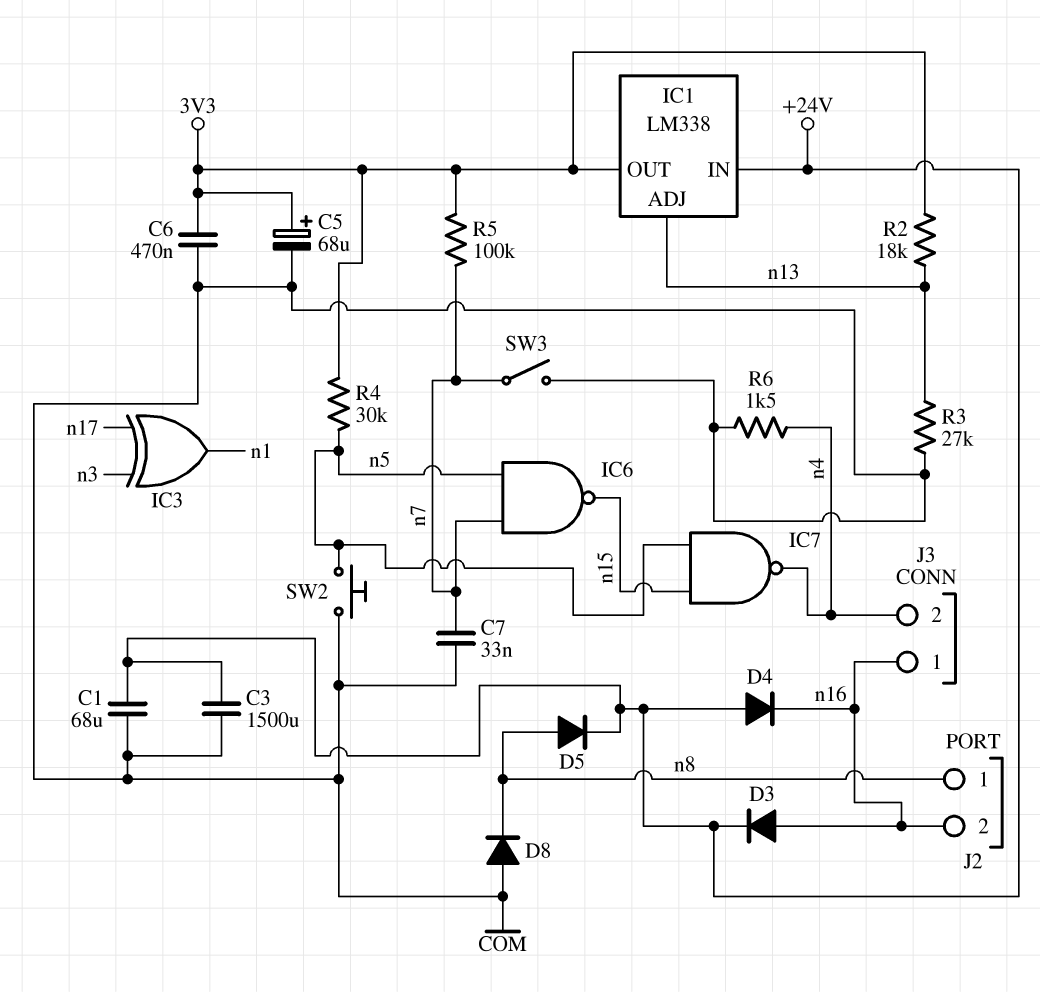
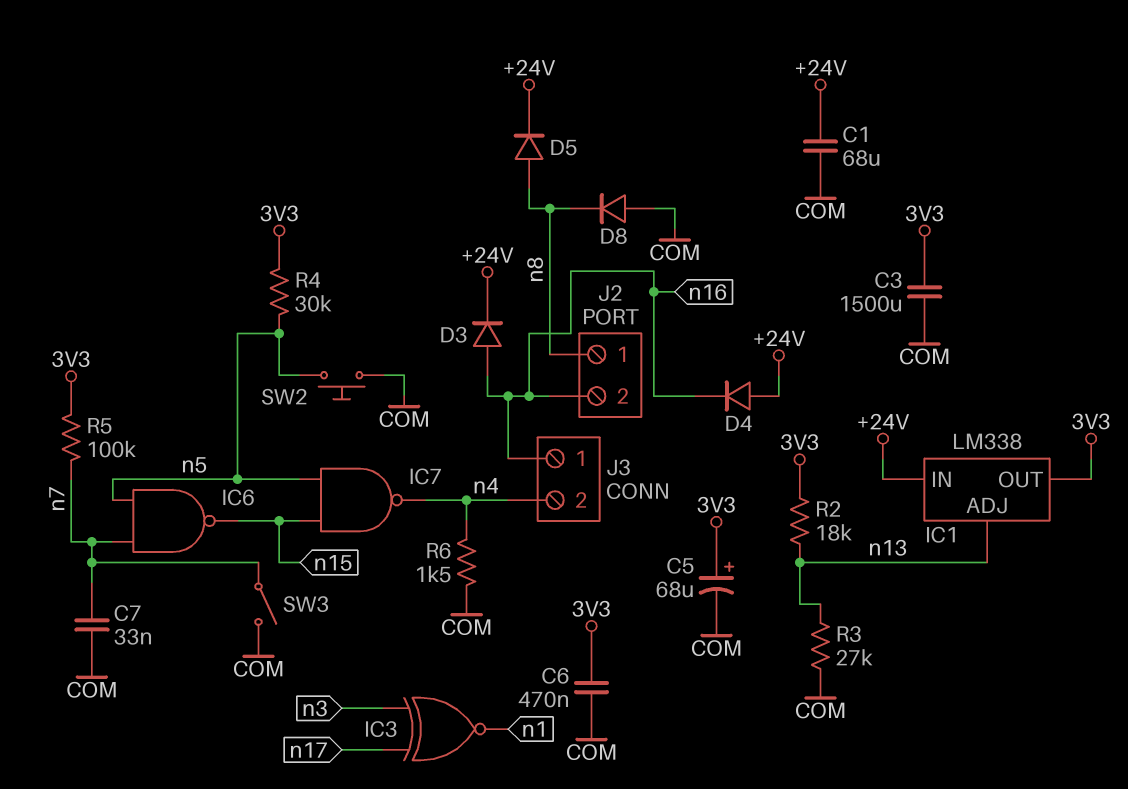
C3: 1500uF (+24V, COM) -> 1500uF (3V3, COM)
IC3: XOR (in n3, in n17, out n1) -> XNOR (in n3, in n17, out n1)

